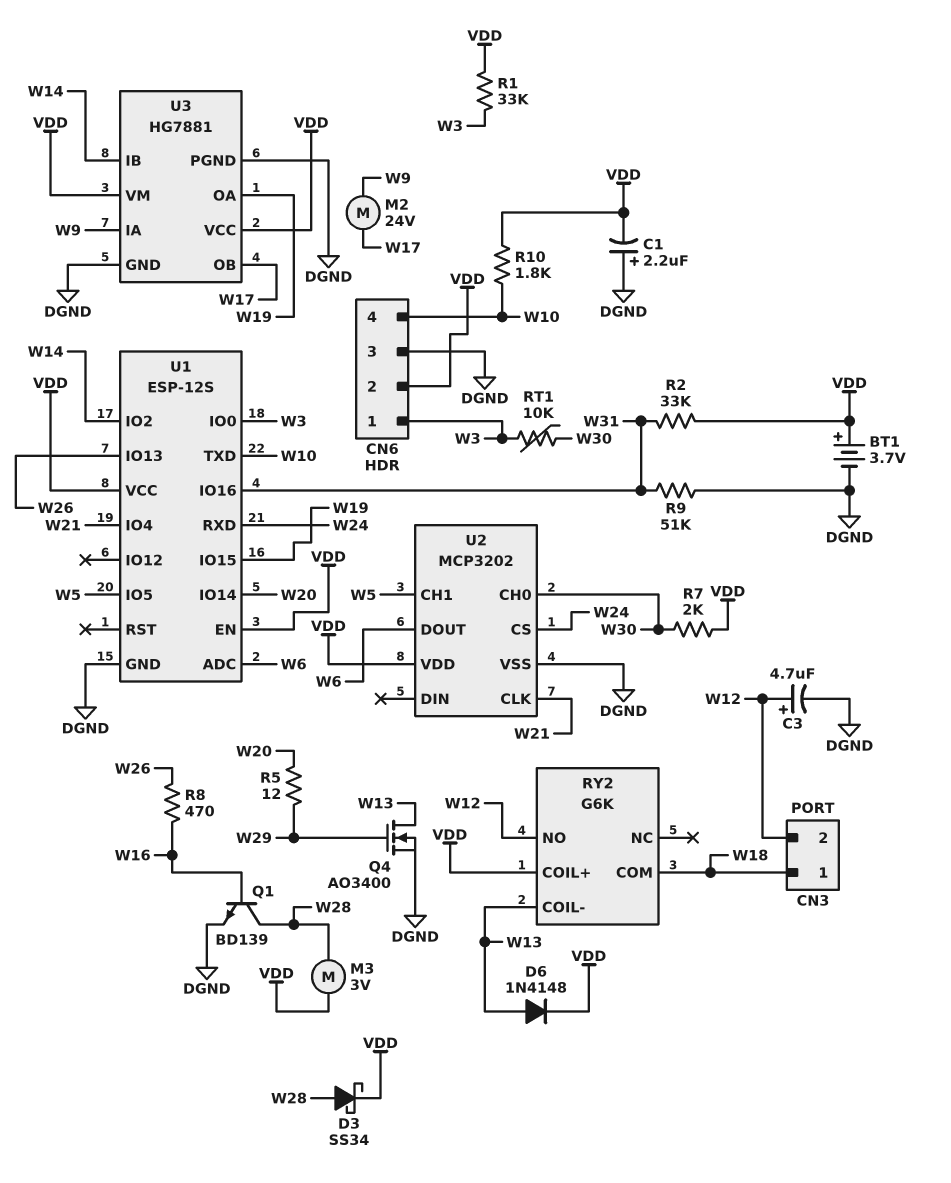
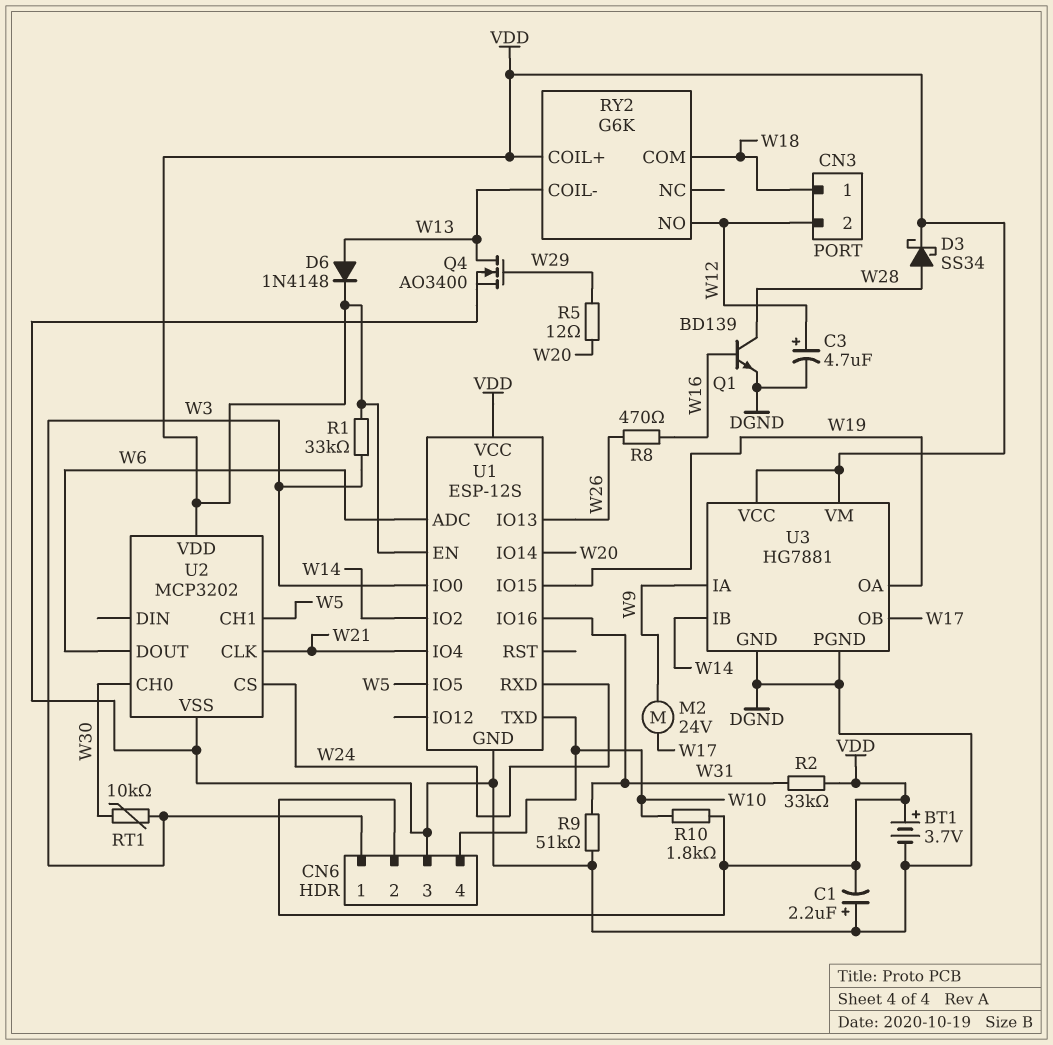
M3: motor 3V (VDD, W28) -> none
R7: 2k (VDD, W30) -> none

